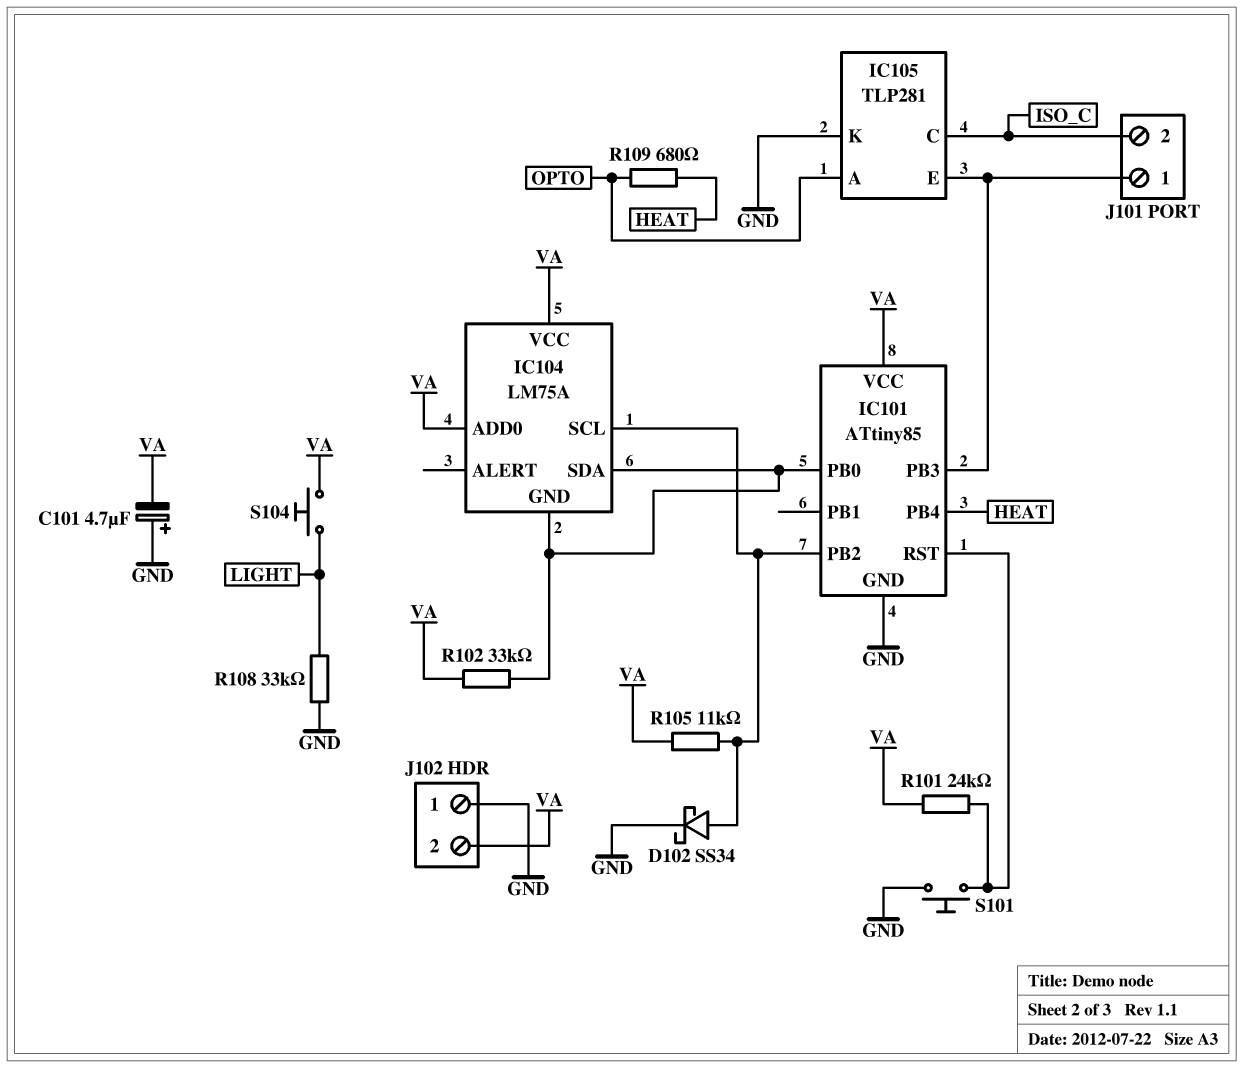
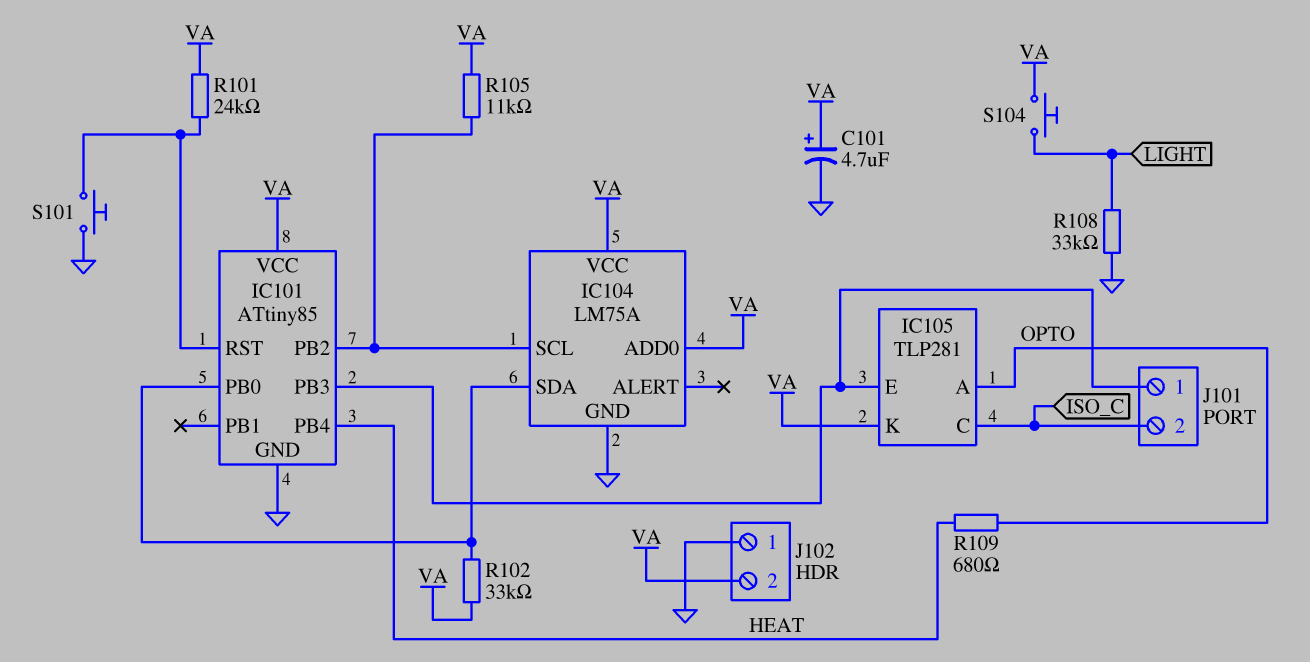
C101: 4.7uF (plus GND, minus VA) -> 4.7uF (plus VA, minus GND)
D102: schottky SS34 (A IC101/PB2, K GND) -> none
IC104 pin GND: IC101/PB0 -> GND
IC105 pin K: GND -> VA

